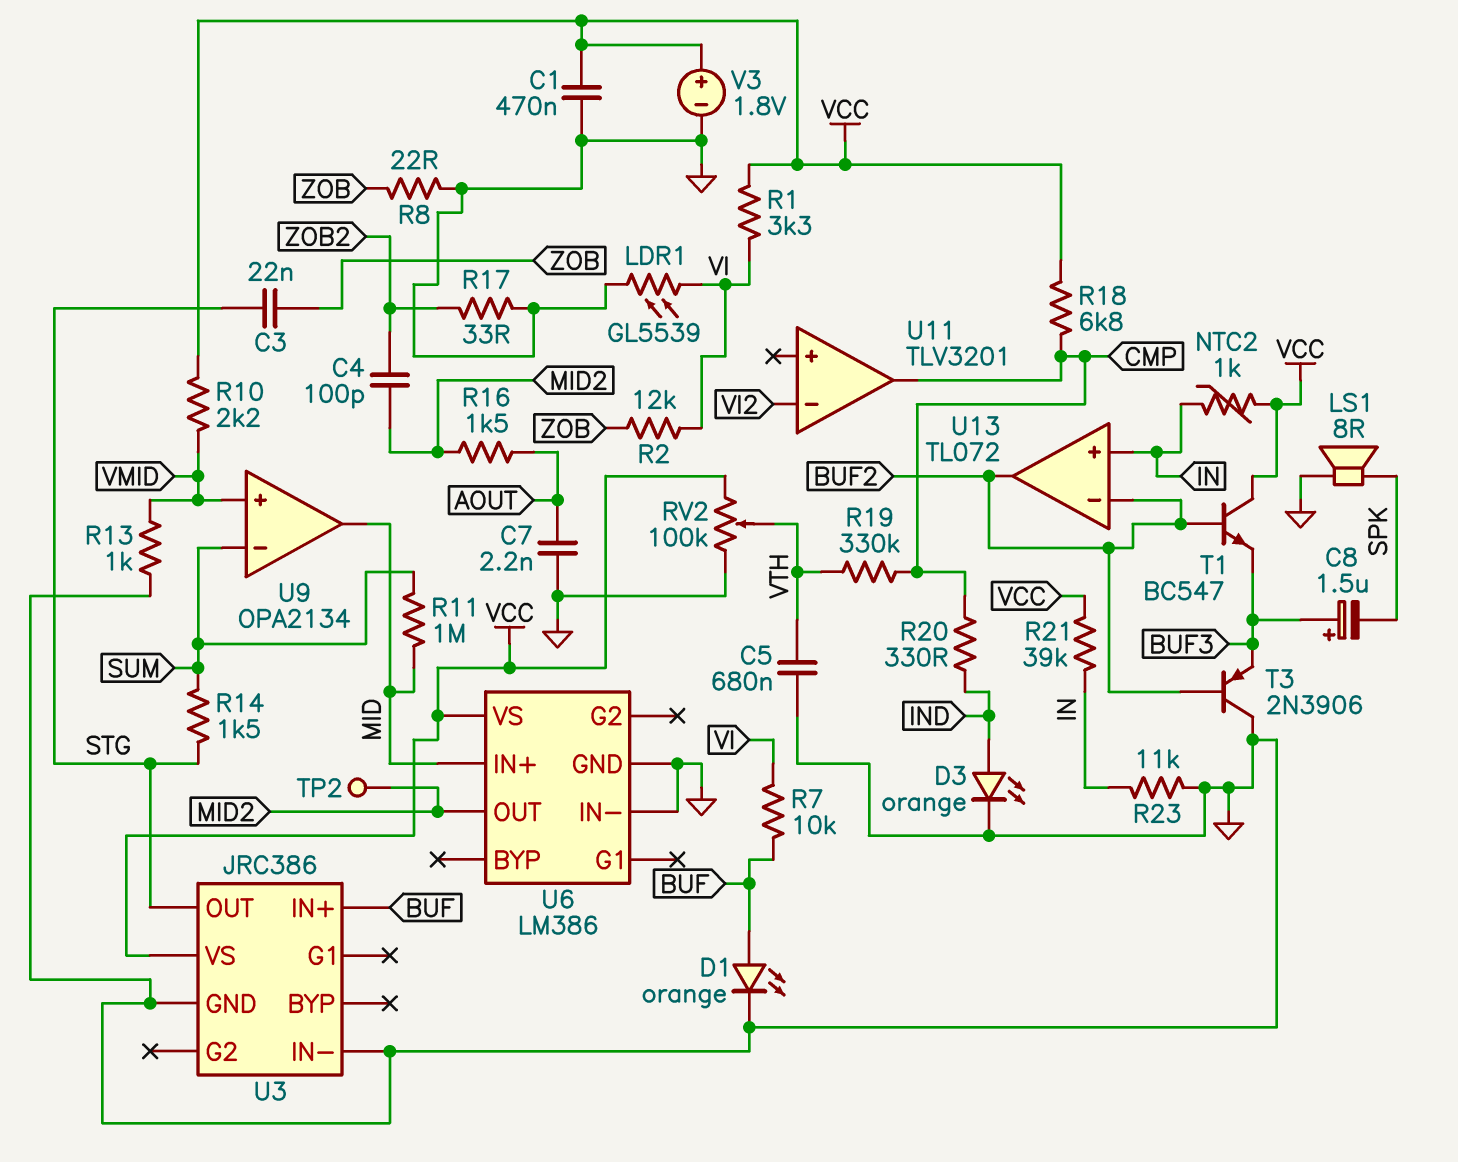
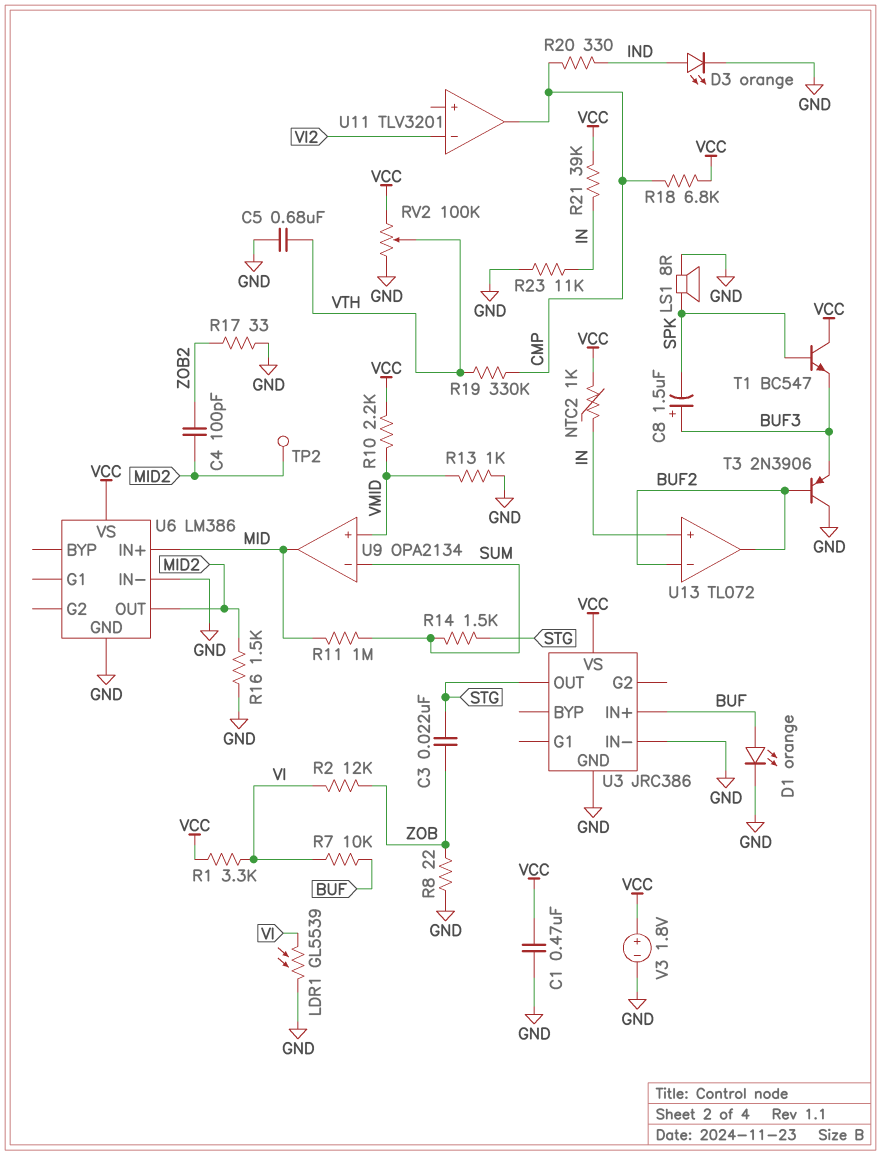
C7: 2.2nF (AOUT, GND) -> none
R16: 1.5k (AOUT, MID2) -> 1.5k (GND, MID2)
T1: NPN BC547 (B BUF2, C VCC, E BUF3) -> NPN BC547 (B SPK, C VCC, E BUF3)

